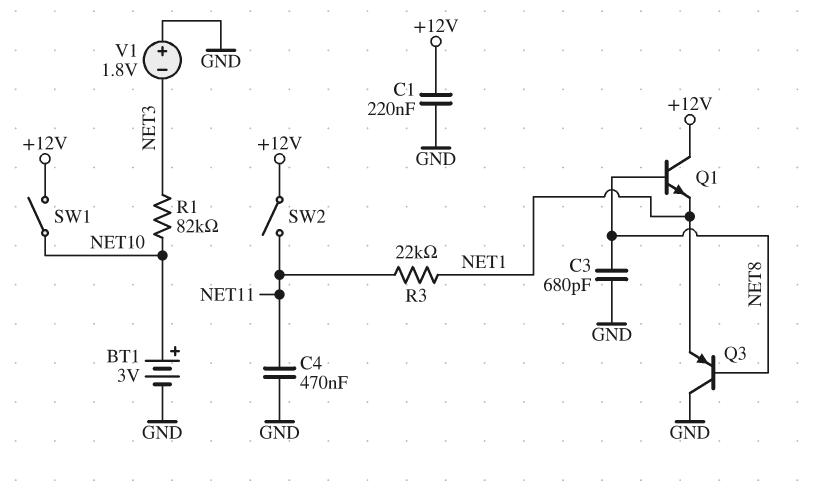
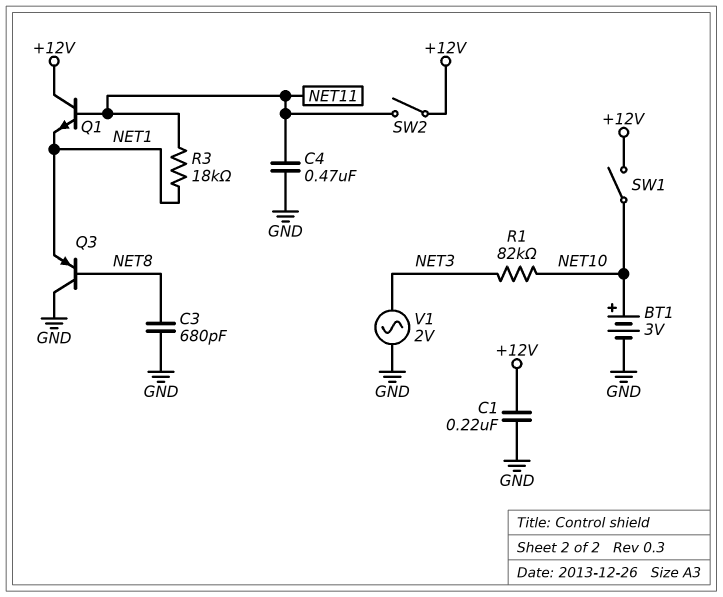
Q1: NPN (B NET8, C +12V, E NET1) -> NPN (B NET11, C +12V, E NET1)
R3: 22k (NET1, NET11) -> 18k (NET1, NET11)
V1: 1.8V (plus GND, minus NET3) -> AC 2V (GND, NET3)

